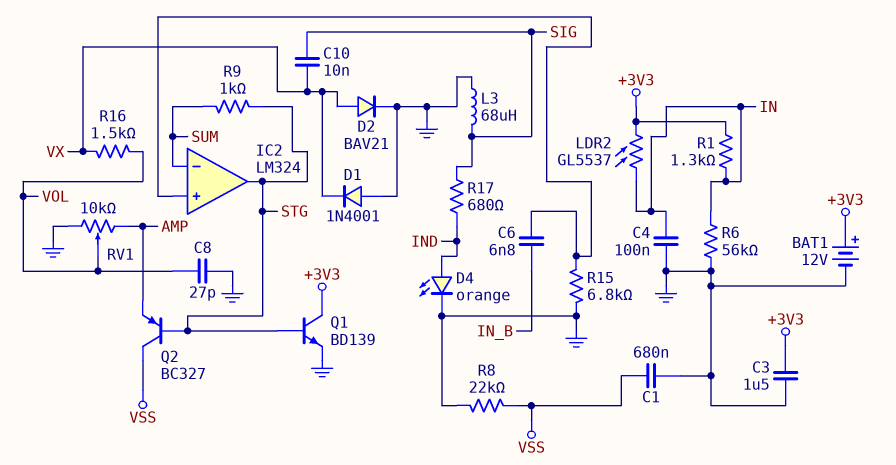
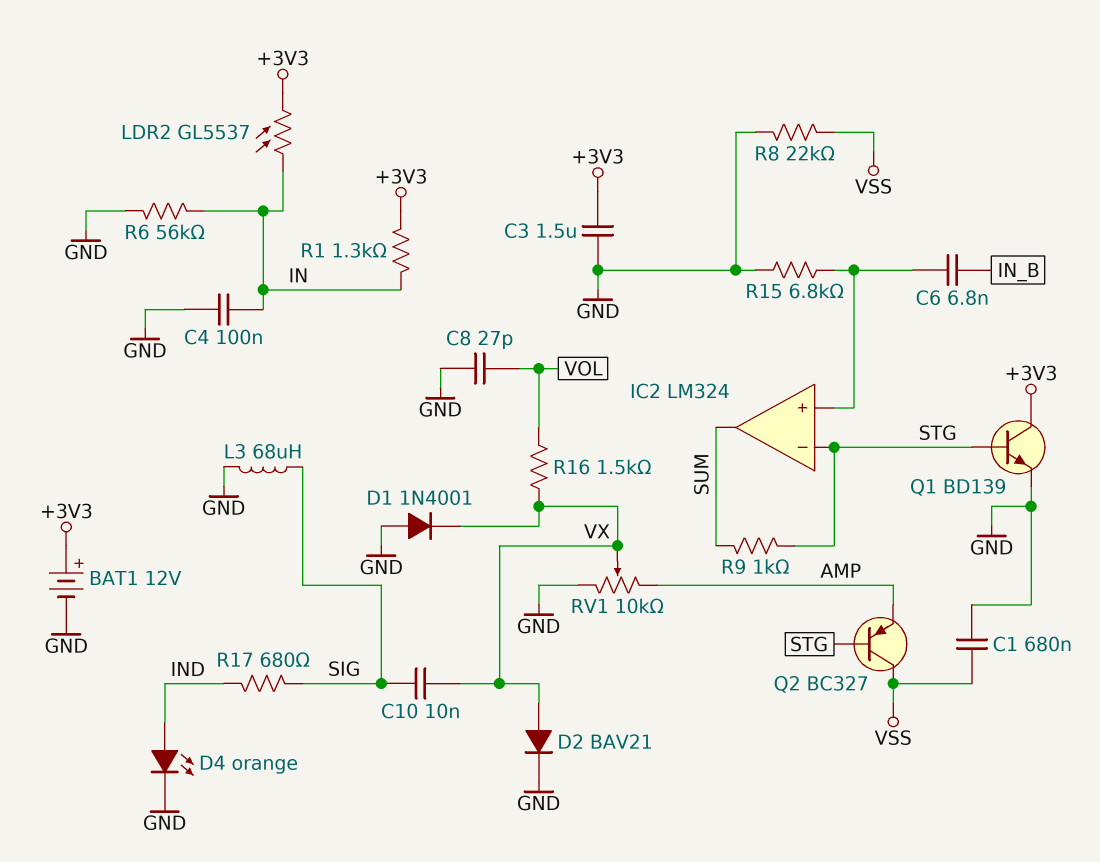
IC2 pin in-: SUM -> STG
IC2 pin out: STG -> SUM
RV1: 10k (AMP, GND, wiper VOL) -> 10k (AMP, GND, wiper VX)

